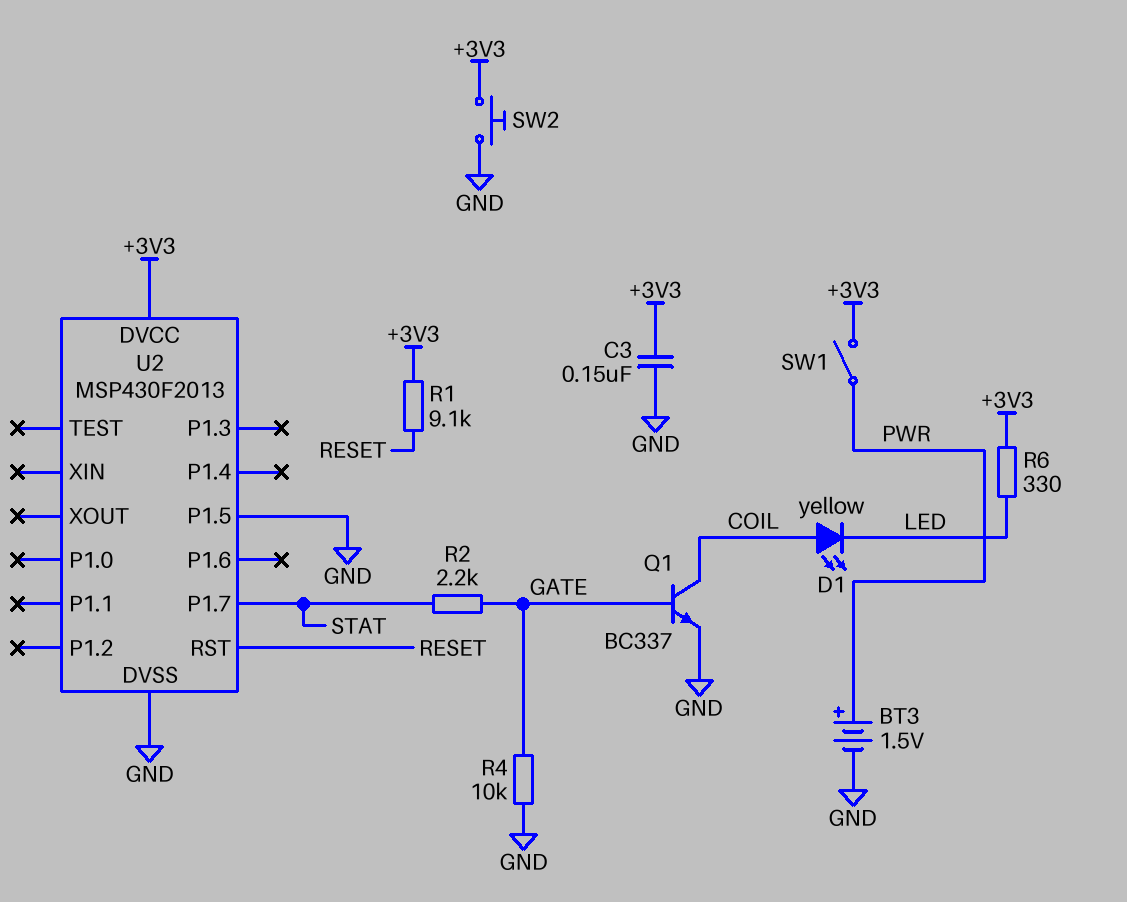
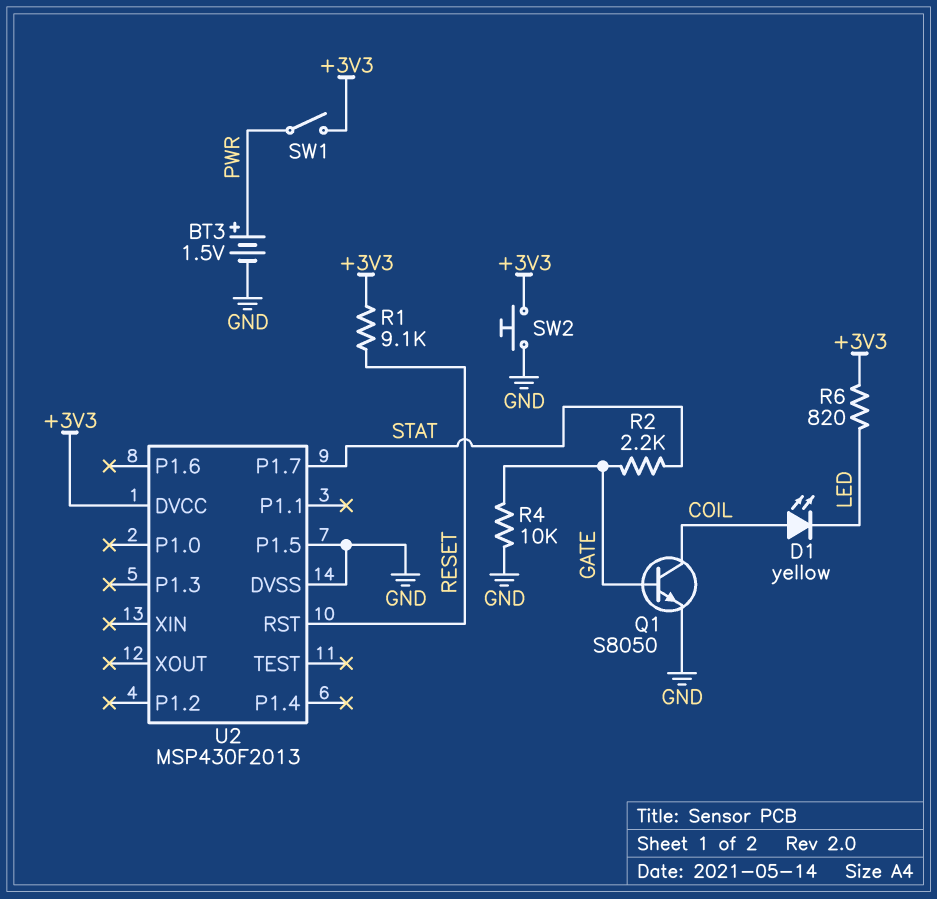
C3: 150nF (+3V3, GND) -> none
Q1: NPN BC337 (B GATE, C COIL, E GND) -> NPN S8050 (B GATE, C COIL, E GND)
R6: 330 (+3V3, LED) -> 820 (+3V3, LED)

